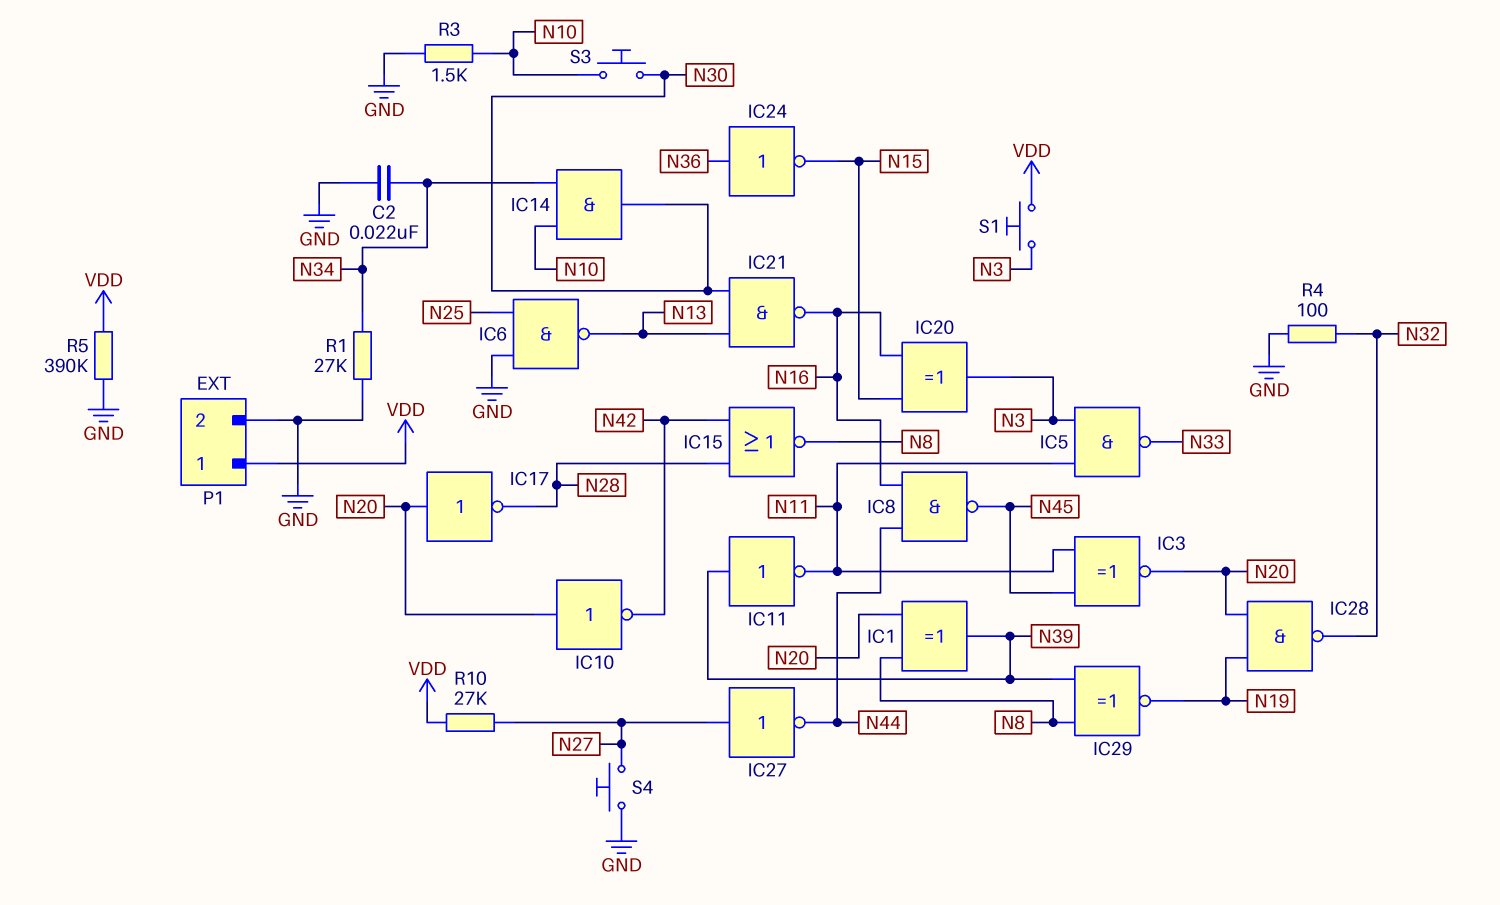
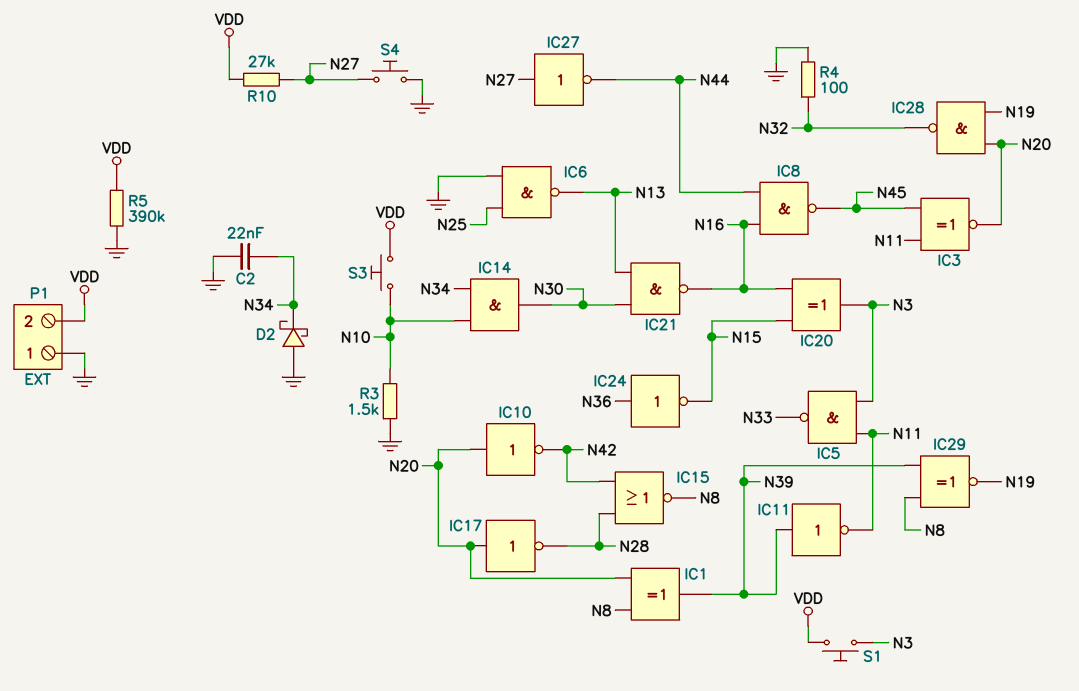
D2: none -> schottky (A GND, K N34)
P1 pin 1: VDD -> GND
P1 pin 2: GND -> VDD
R1: 27k (GND, N34) -> none
S3: button (N10, N30) -> button (N10, VDD)

